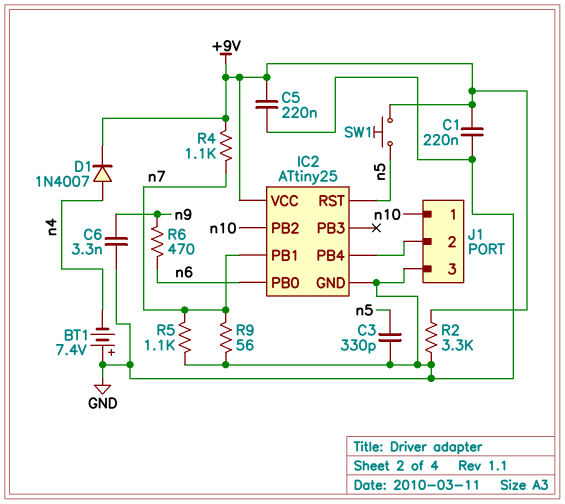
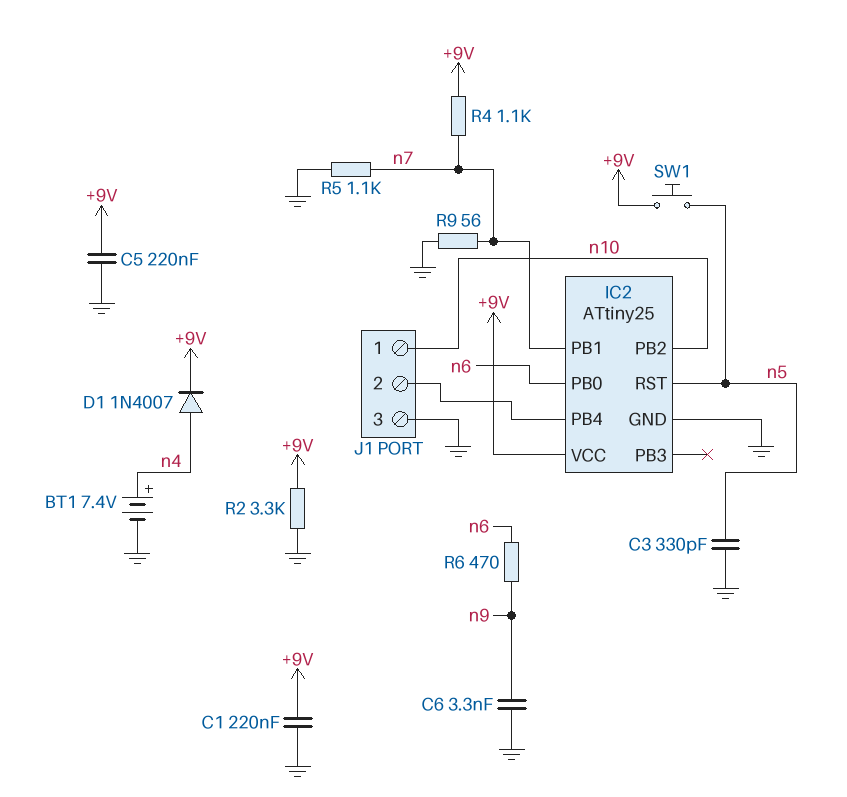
BT1: 7.4V (plus GND, minus n4) -> 7.4V (plus n4, minus GND)

